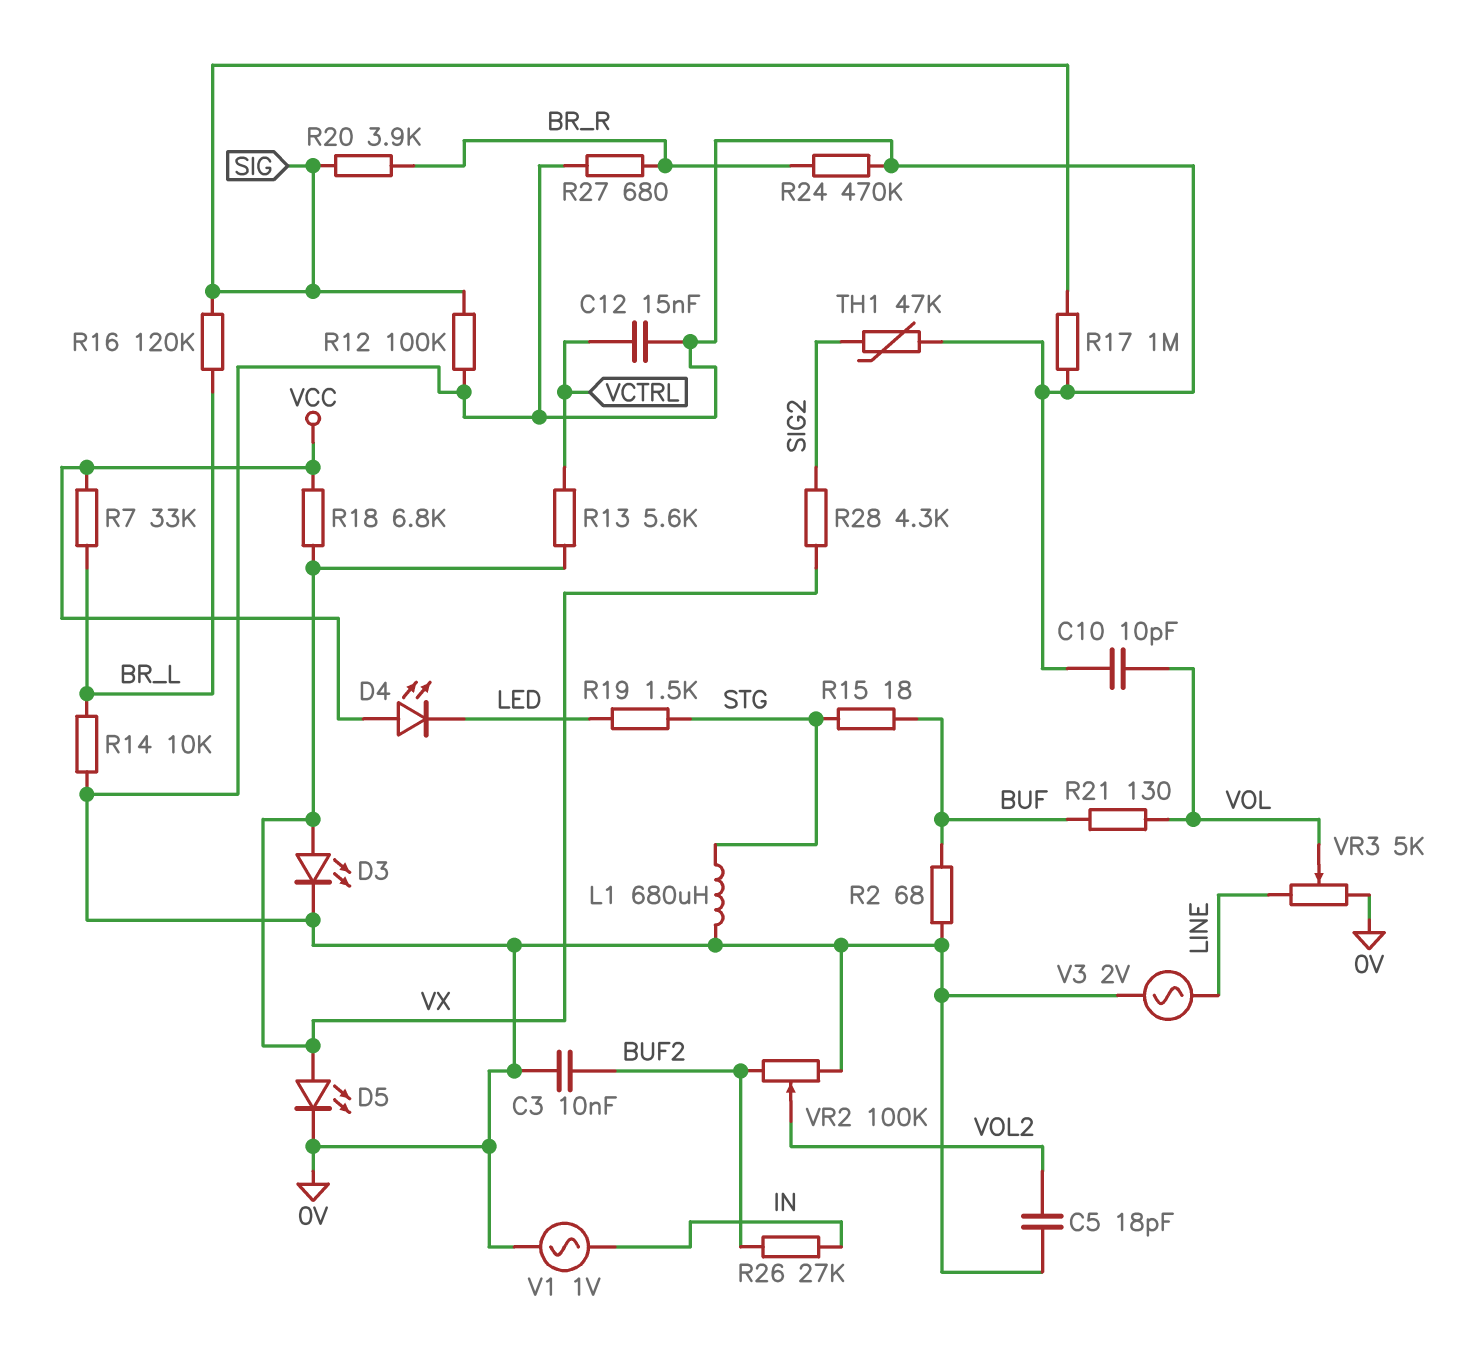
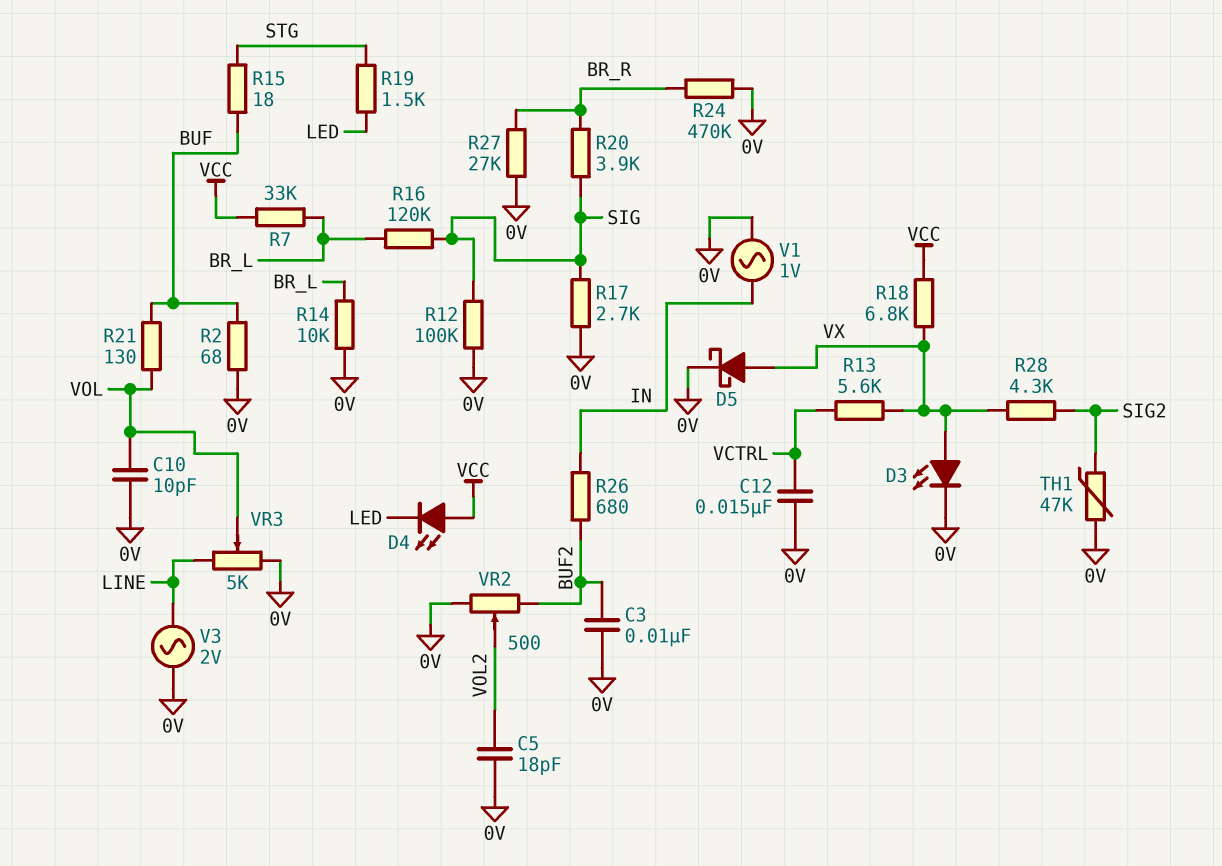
D5: LED (A VX, K 0V) -> schottky (A VX, K 0V)
L1: 680uH (0V, STG) -> none
R17: 1M (0V, SIG) -> 2.7k (0V, SIG)
R26: 27k (BUF2, IN) -> 680 (BUF2, IN)
R27: 680 (0V, BR_R) -> 27k (0V, BR_R)
VR2: 100k (0V, BUF2, wiper VOL2) -> 500 (0V, BUF2, wiper VOL2)

